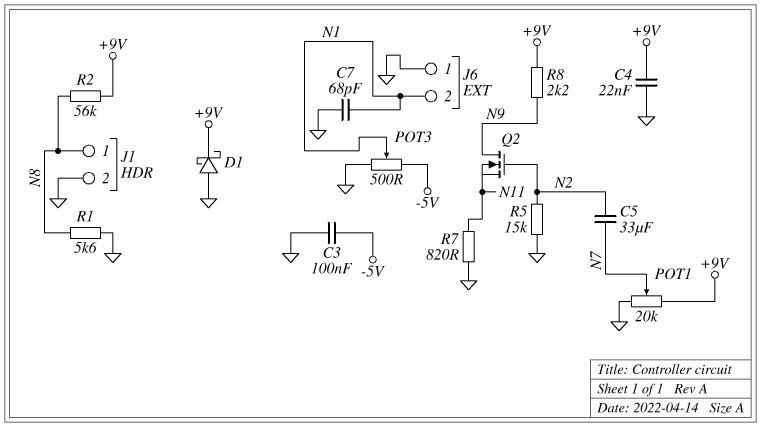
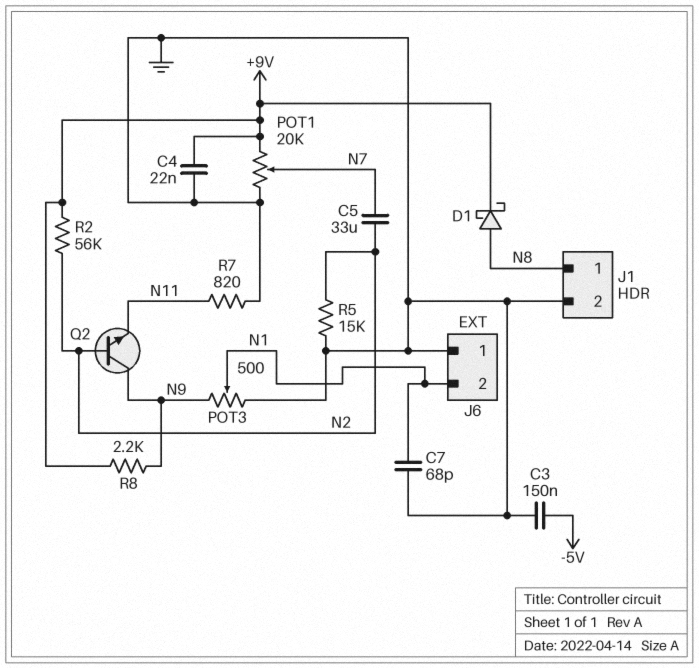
C3: 100nF (-5V, GND) -> 150nF (-5V, GND)
D1: schottky (A GND, K +9V) -> schottky (A N8, K +9V)
POT3: 500 (-5V, GND, wiper N1) -> 500 (GND, N9, wiper N1)
Q2: NMOS (G N2, D N9, S N11) -> NPN (B N2, C N9, E N11)
R1: 5.6k (GND, N8) -> none
R2: 56k (+9V, N8) -> 56k (+9V, N2)

